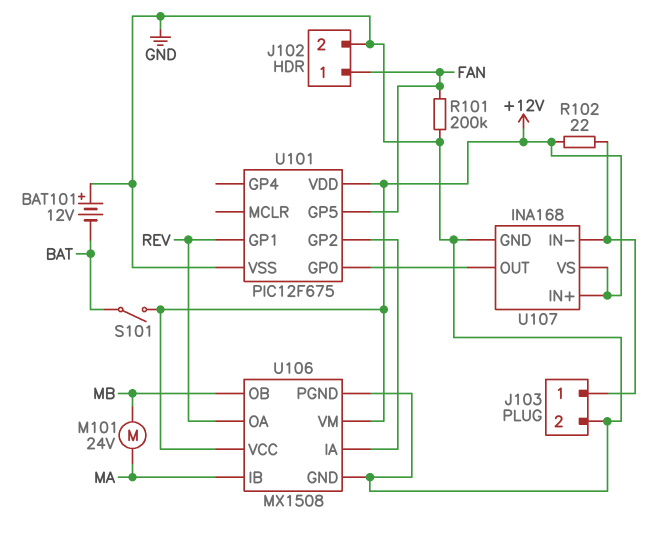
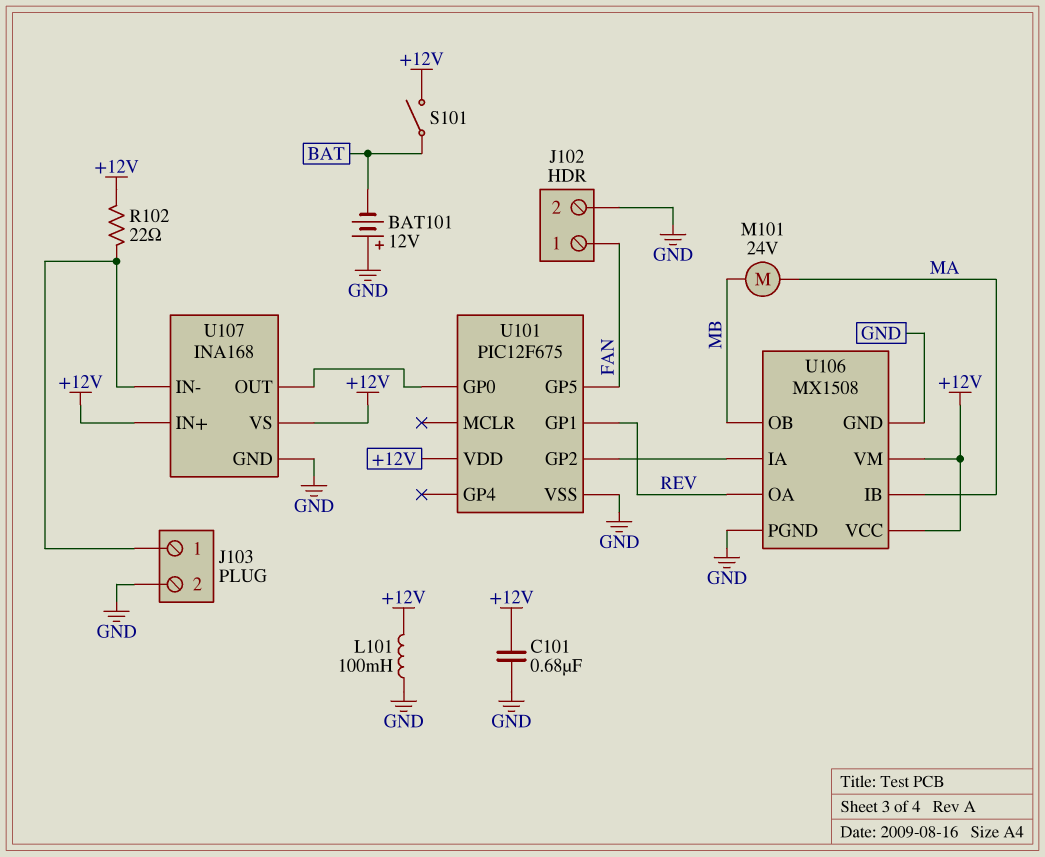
C101: none -> 680nF (+12V, GND)
L101: none -> 100mH (+12V, GND)
R101: 200k (FAN, GND) -> none

